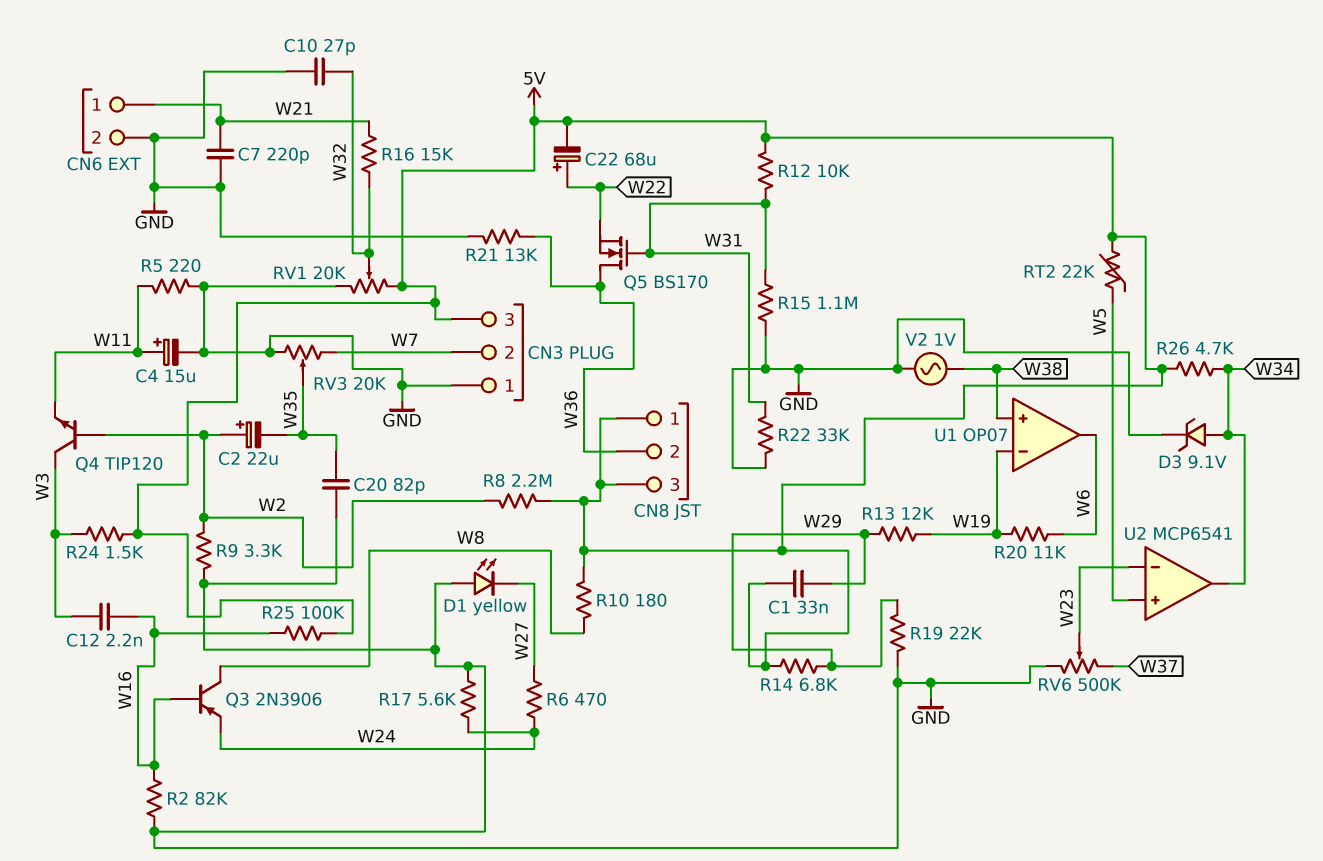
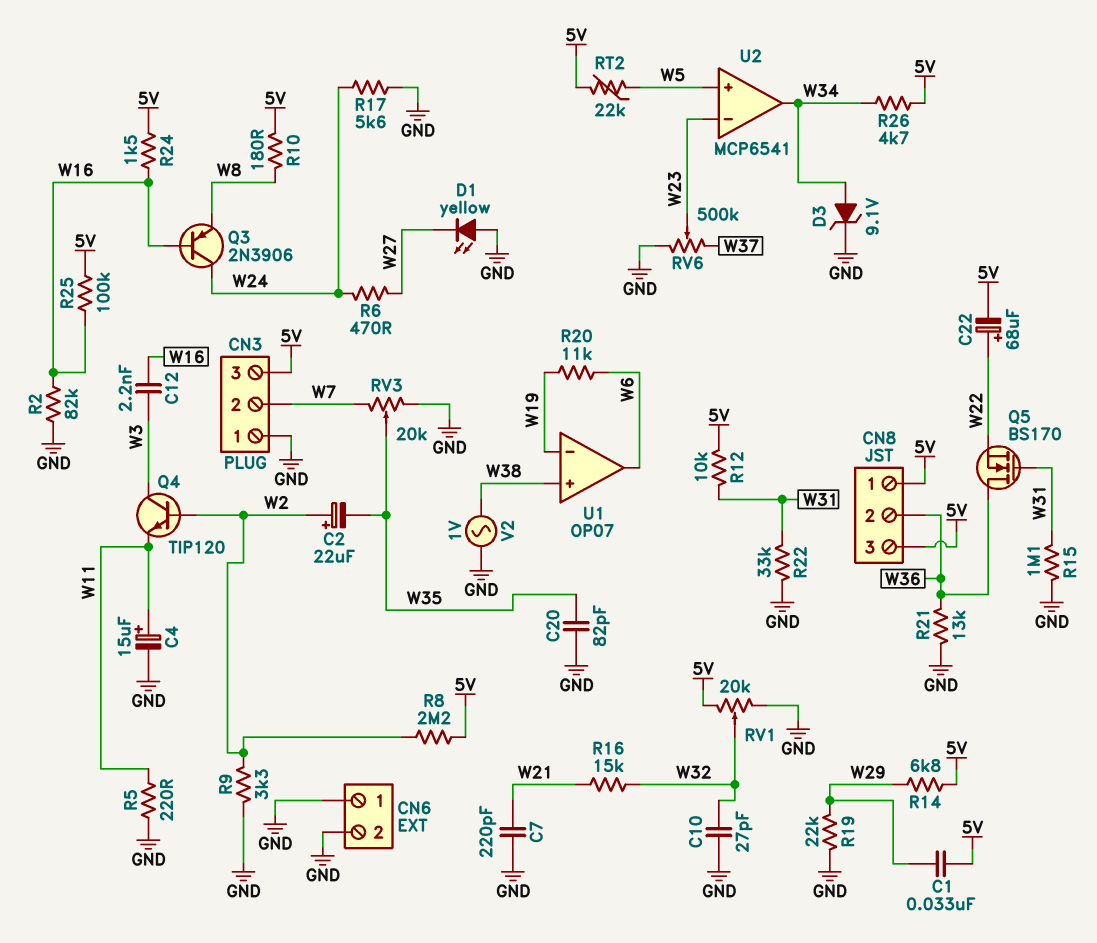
CN6 pin 1: W21 -> GND
Q3: PNP 2N3906 (B W16, C W8, E W24) -> PNP 2N3906 (B W16, C W24, E W8)
R13: 12k (W19, W29) -> none
R24: 1.5k (5V, W3) -> 1.5k (5V, W16)

